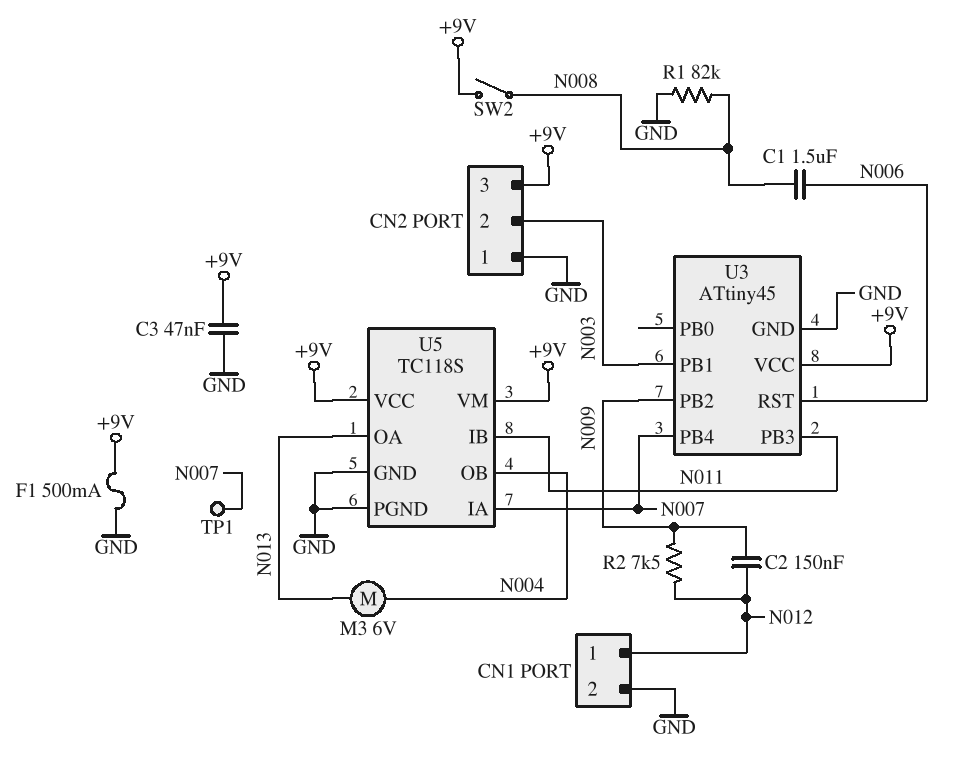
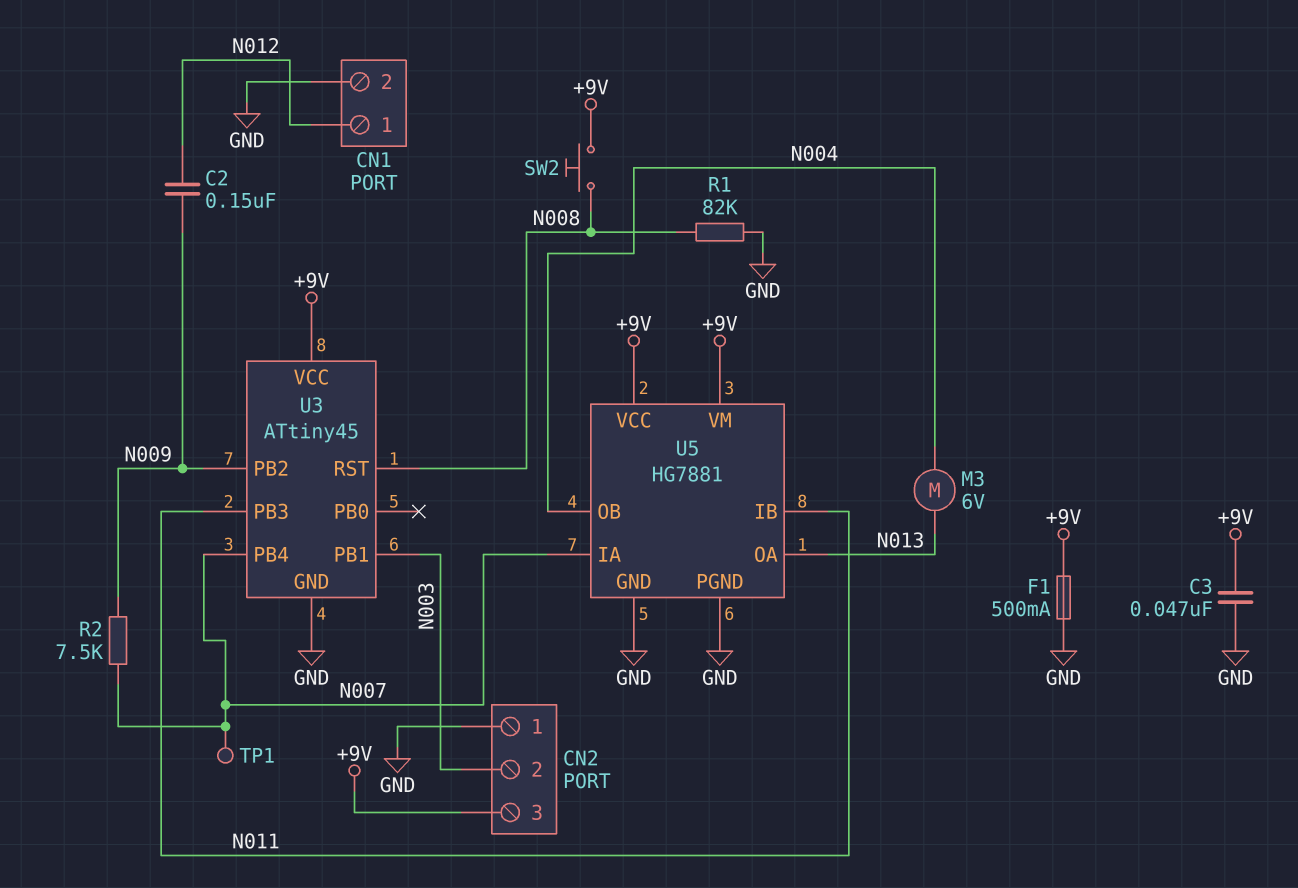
C1: 1.5uF (N006, N008) -> none
R2: 7.5k (N009, N012) -> 7.5k (N007, N009)
SW2: switch (+9V, N008) -> button (+9V, N008)
U3 pin RST: N006 -> N008
U5: TC118S -> HG7881

